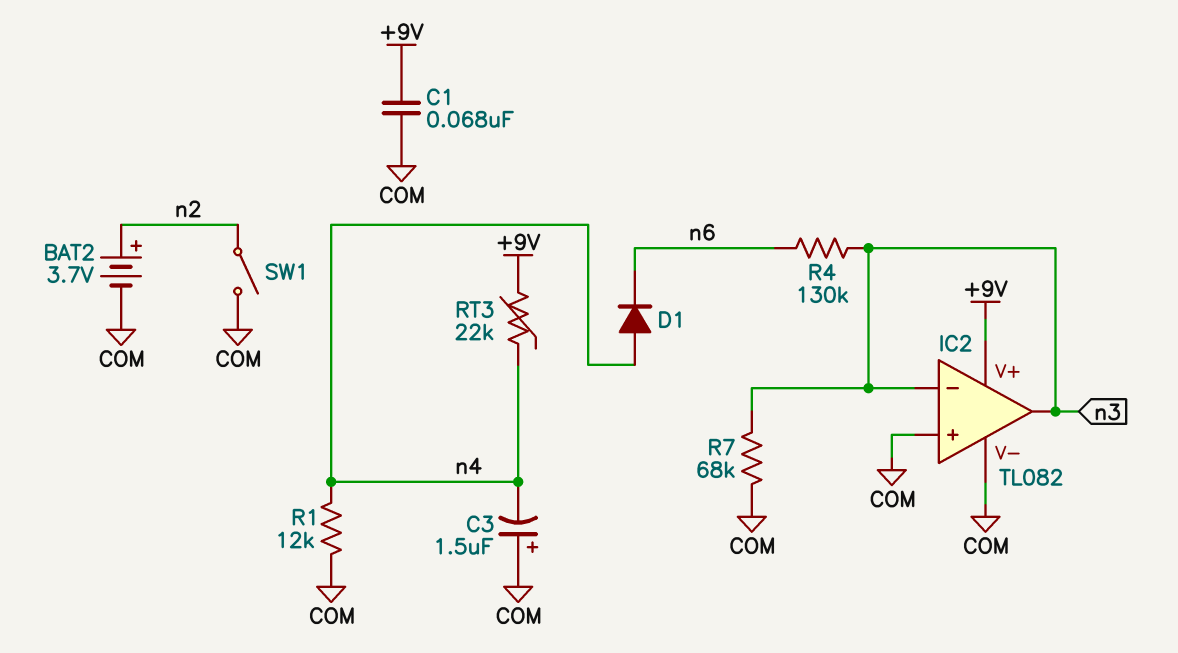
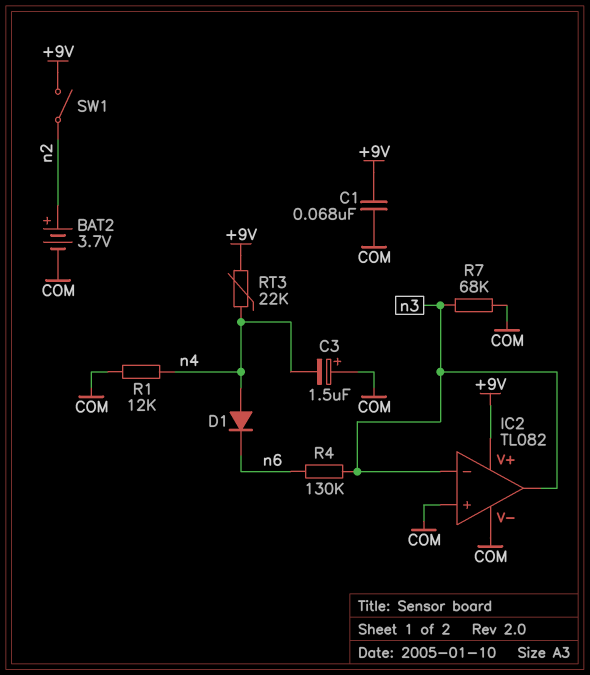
SW1: switch (COM, n2) -> switch (+9V, n2)

